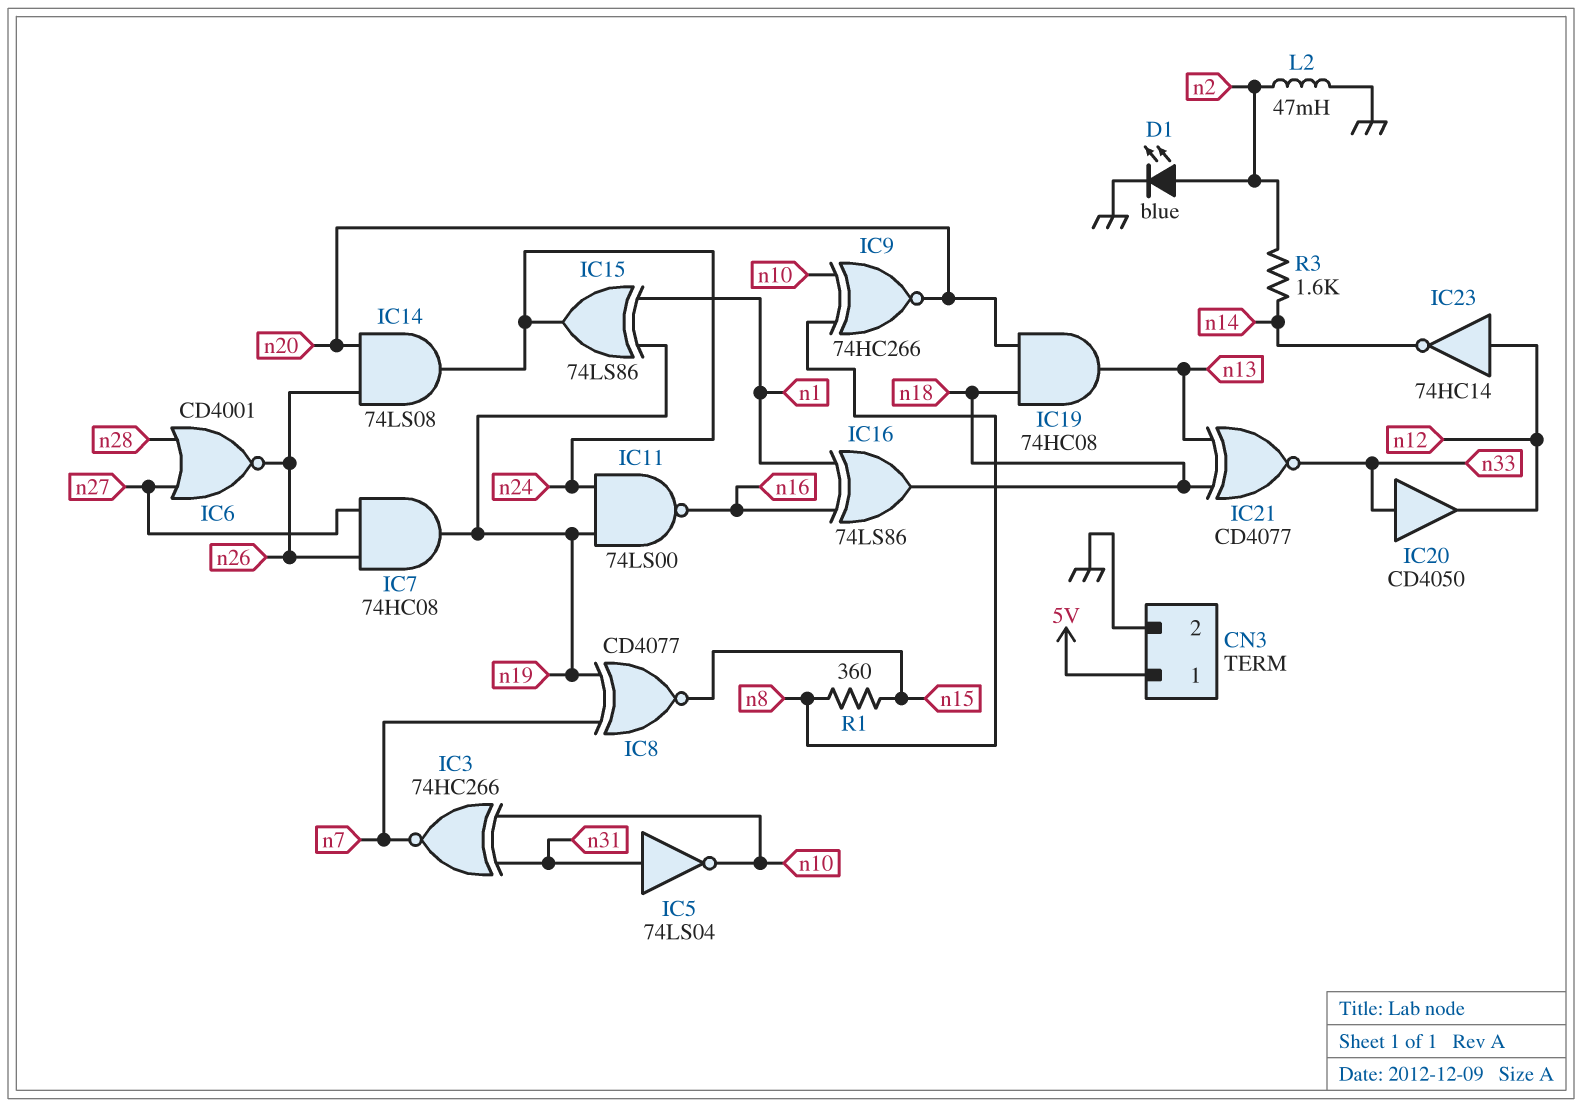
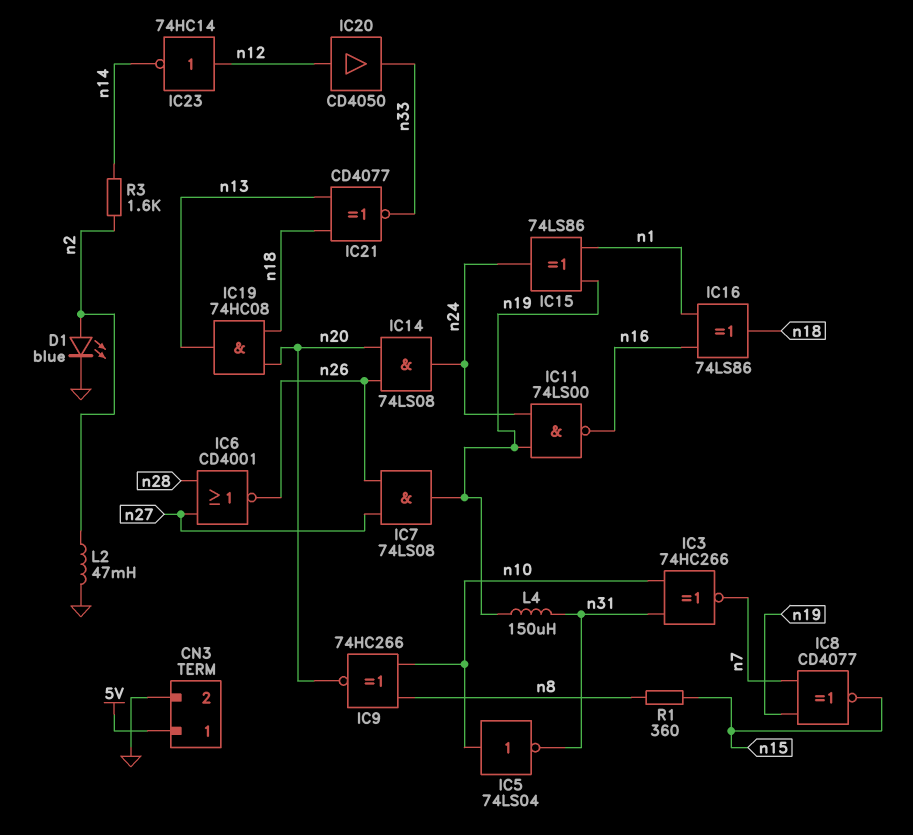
IC5: NOT 74LS04 (in n31, out n10) -> NOT 74LS04 (in n10, out n31)
IC7: AND 74HC08 (in n26, in n27, out n19) -> AND 74LS08 (in n26, in n27, out n19)
IC20: buffer CD4050 (in n33, out n12) -> buffer CD4050 (in n12, out n33)
L4: none -> 150uH (n19, n31)

